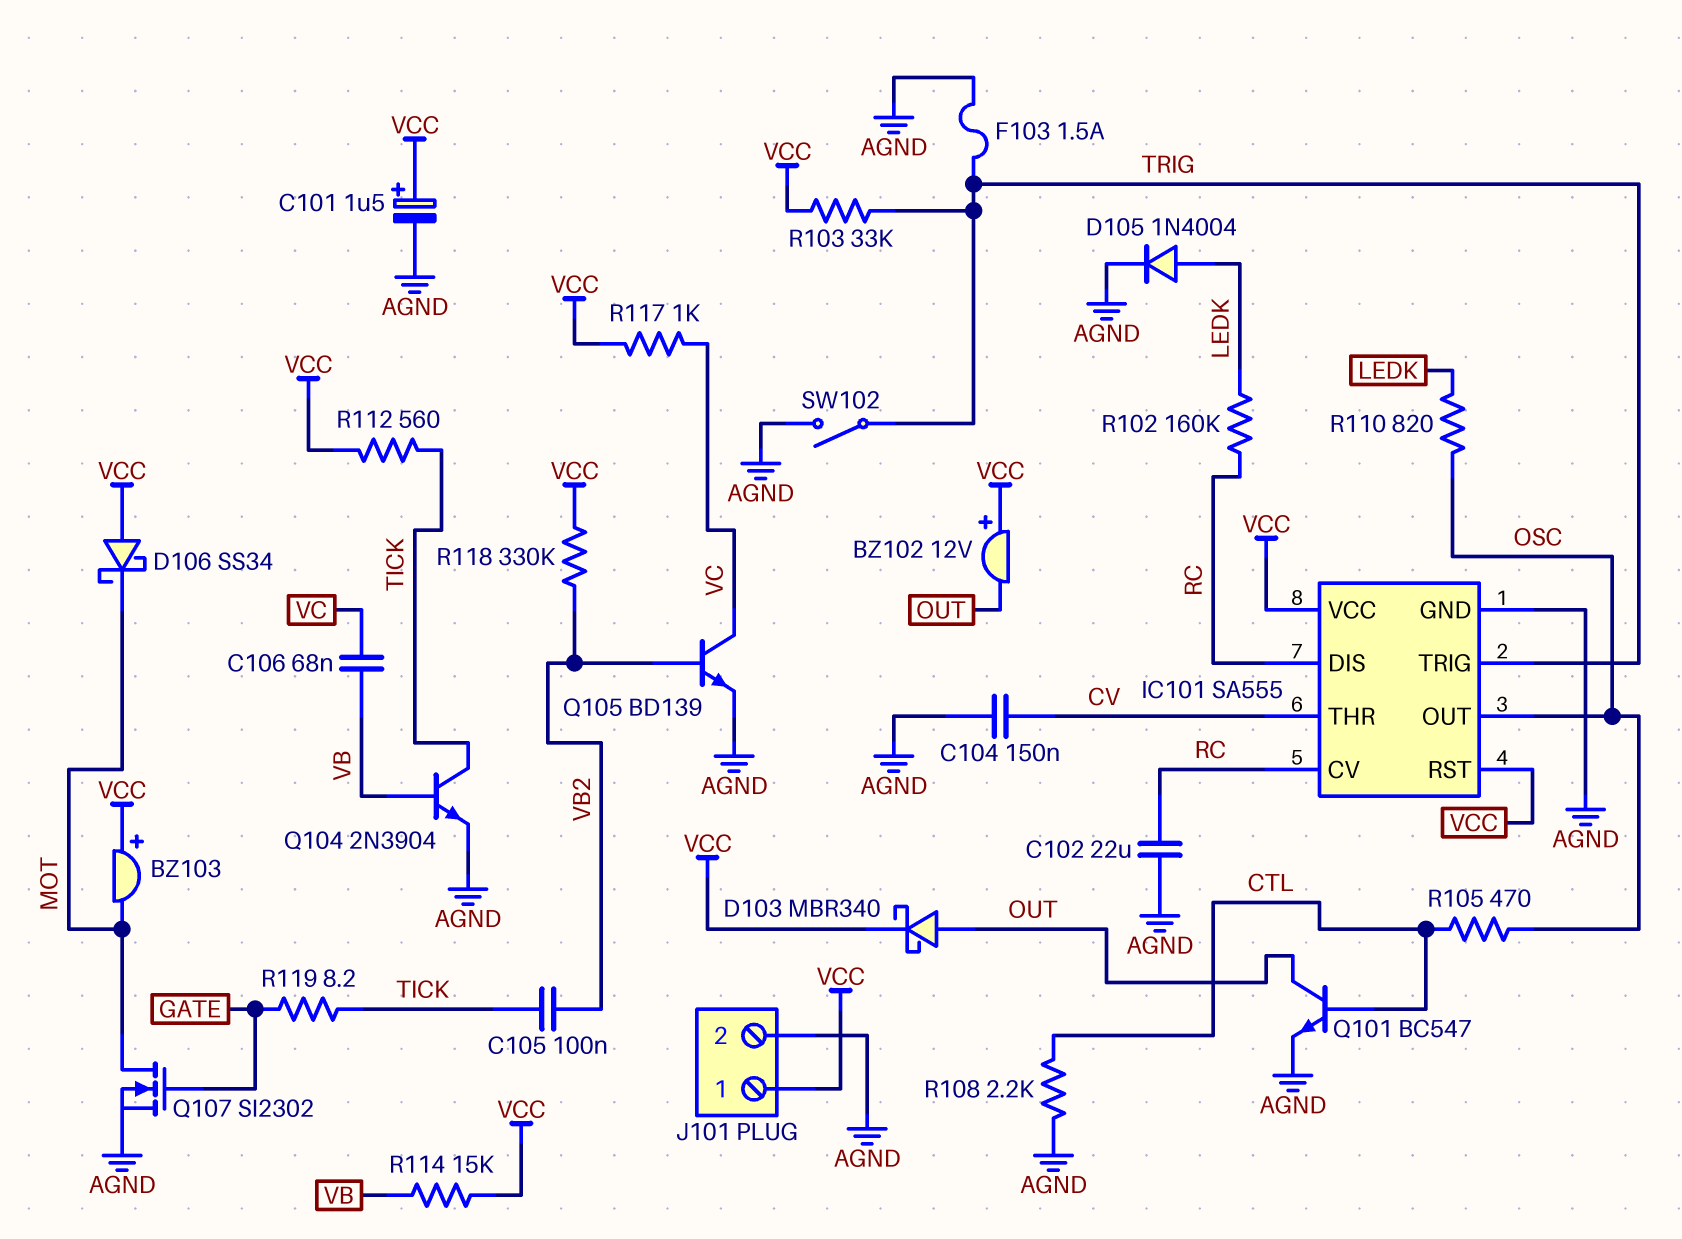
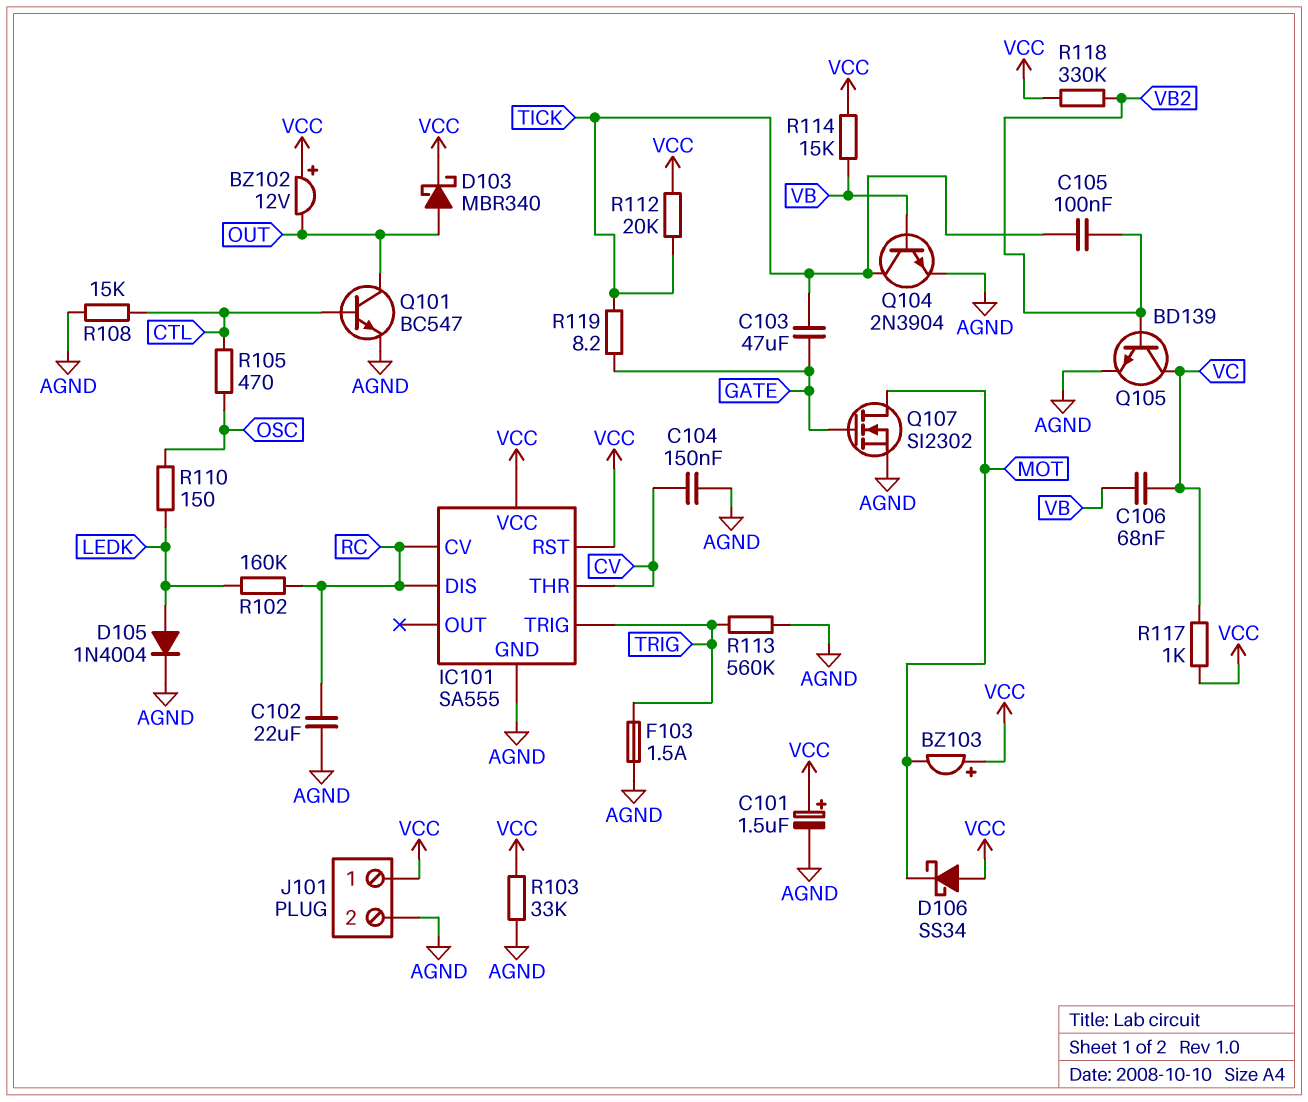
C103: none -> 47uF (GATE, TICK)
IC101 pin OUT: OSC -> none
R103: 33k (TRIG, VCC) -> 33k (AGND, VCC)
R108: 2.2k (AGND, CTL) -> 15k (AGND, CTL)
R110: 820 (LEDK, OSC) -> 150 (LEDK, OSC)
R112: 560 (TICK, VCC) -> 20k (TICK, VCC)
R113: none -> 560k (AGND, TRIG)
SW102: switch (AGND, TRIG) -> none

